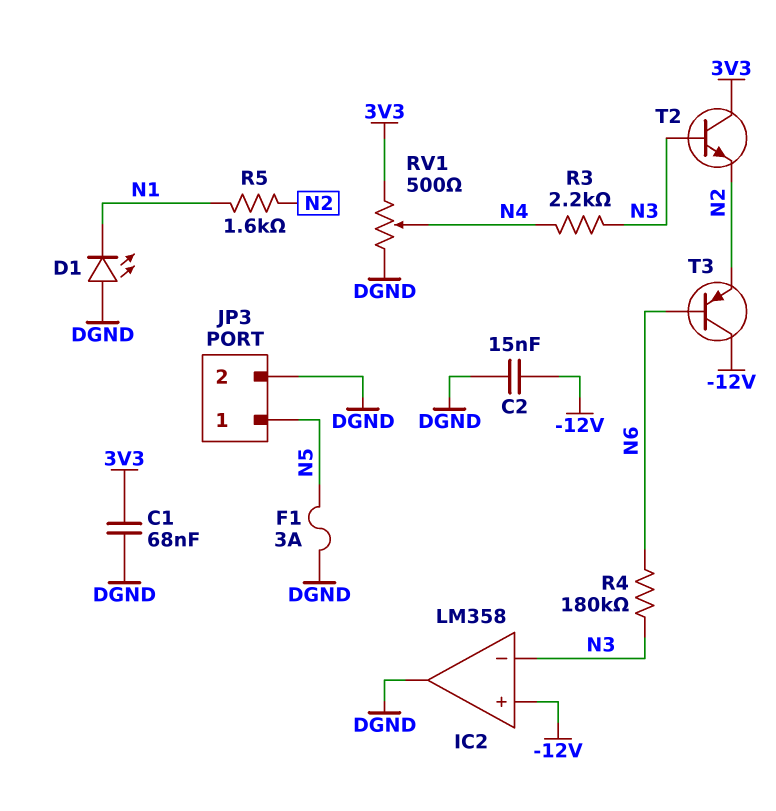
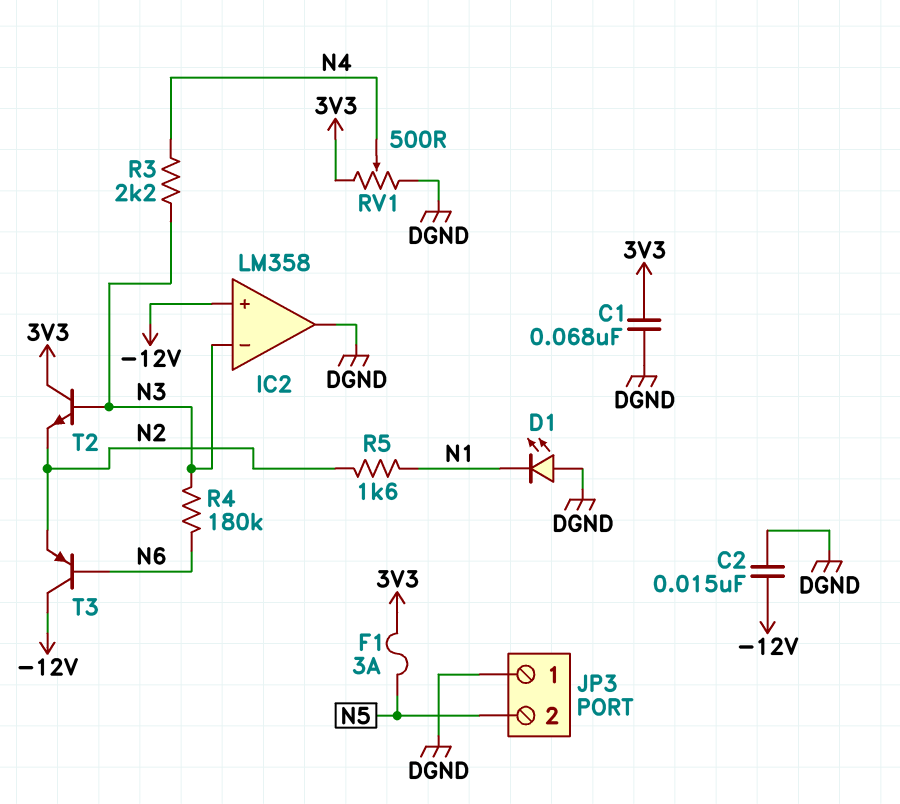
F1: 3A (DGND, N5) -> 3A (3V3, N5)
JP3 pin 1: N5 -> DGND
JP3 pin 2: DGND -> N5

